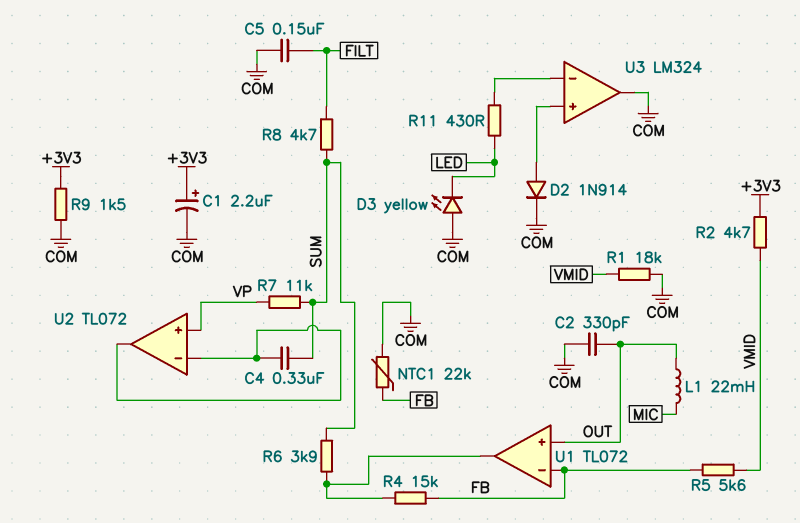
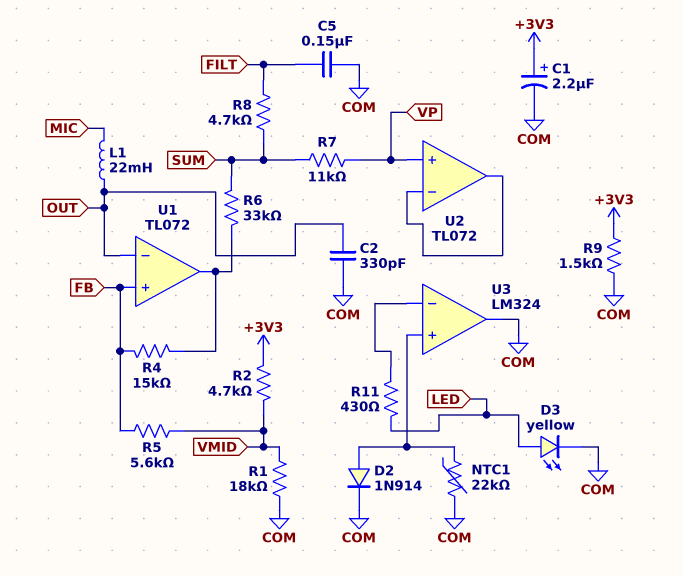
C4: 330nF (SUM, U2/in-) -> none
D3: LED yellow (A COM, K LED) -> LED yellow (A LED, K COM)
NTC1: 22k (COM, FB) -> 22k (COM, U3/in+)
R6: 3.9k (SUM, U1/out) -> 33k (SUM, U1/out)
U1 pin in+: OUT -> FB
U1 pin in-: FB -> OUT

